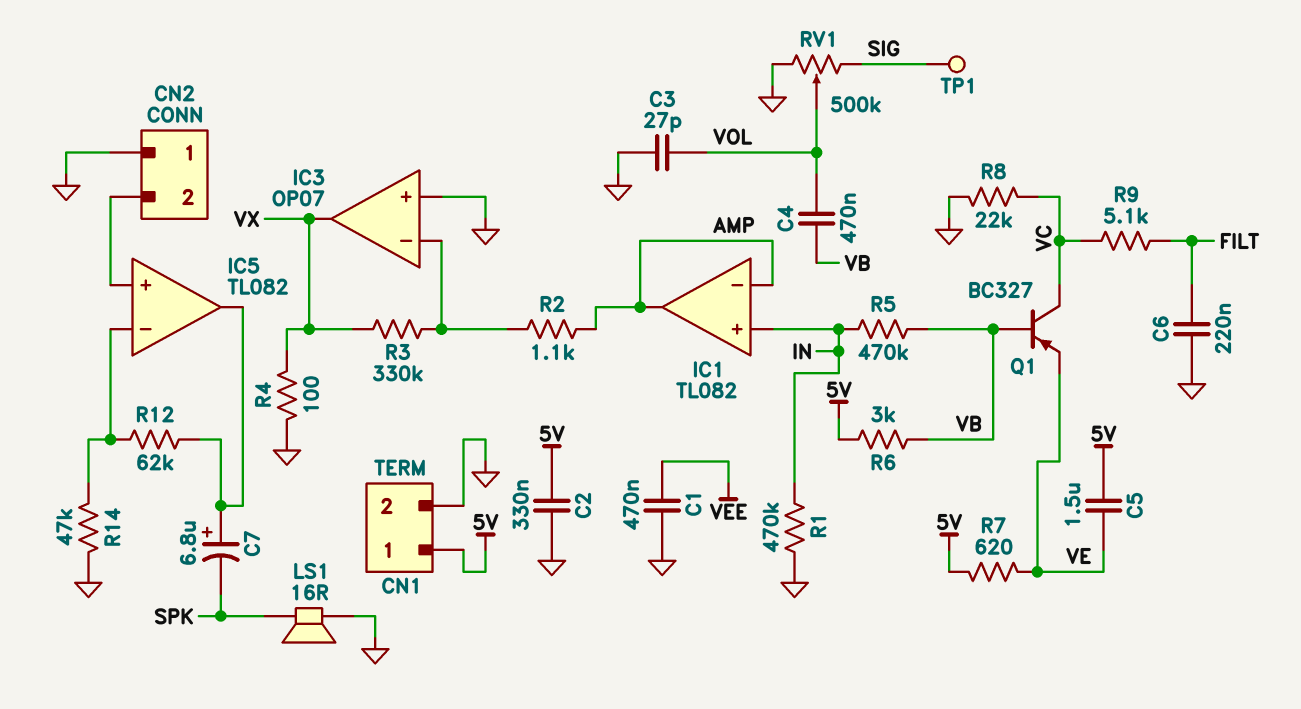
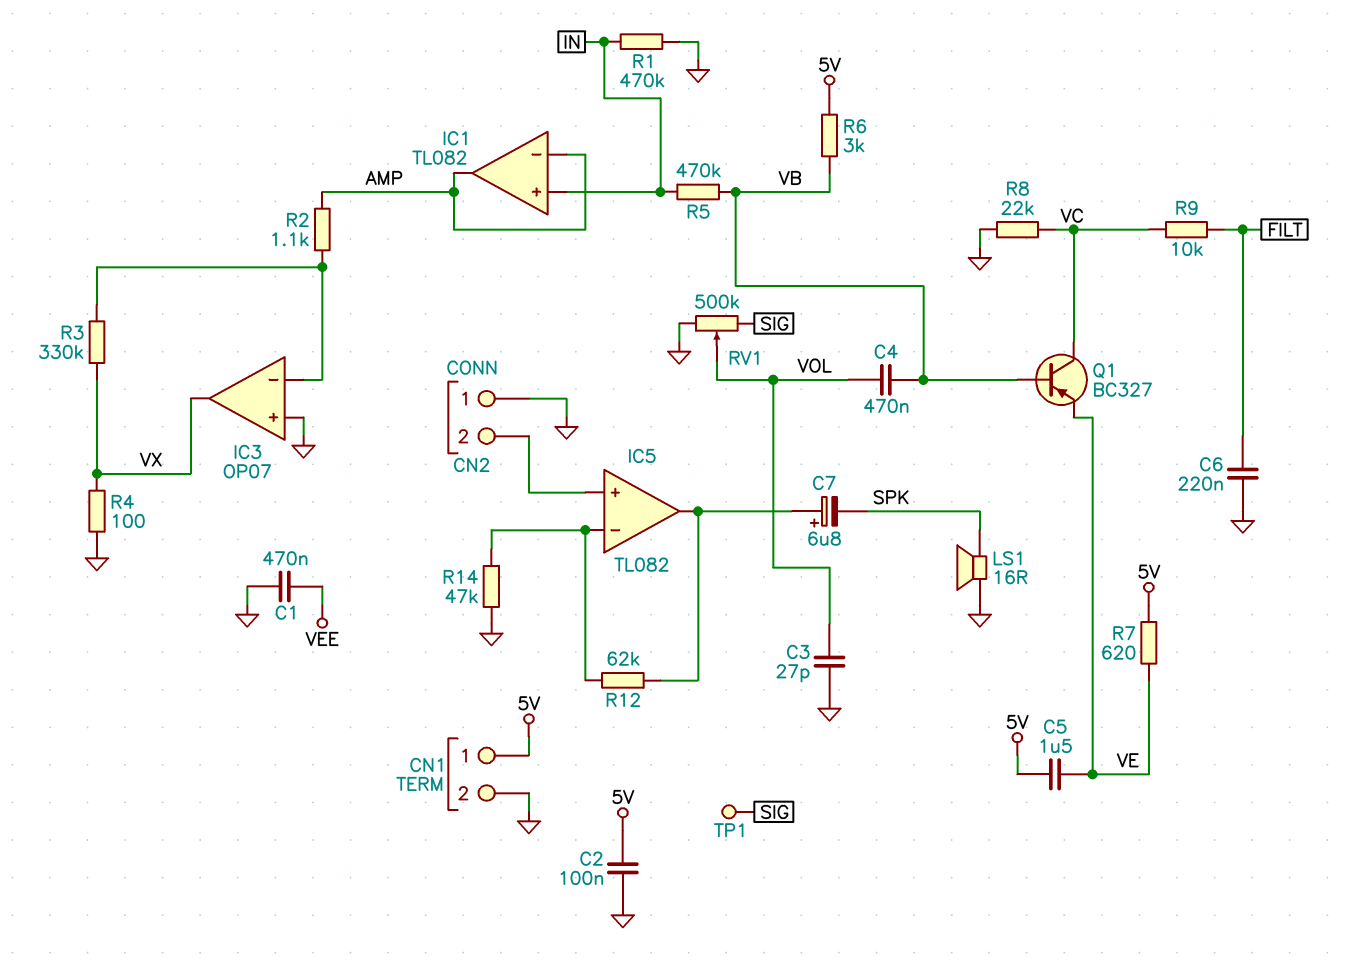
C2: 330nF (5V, GND) -> 100nF (5V, GND)
R9: 5.1k (FILT, VC) -> 10k (FILT, VC)

